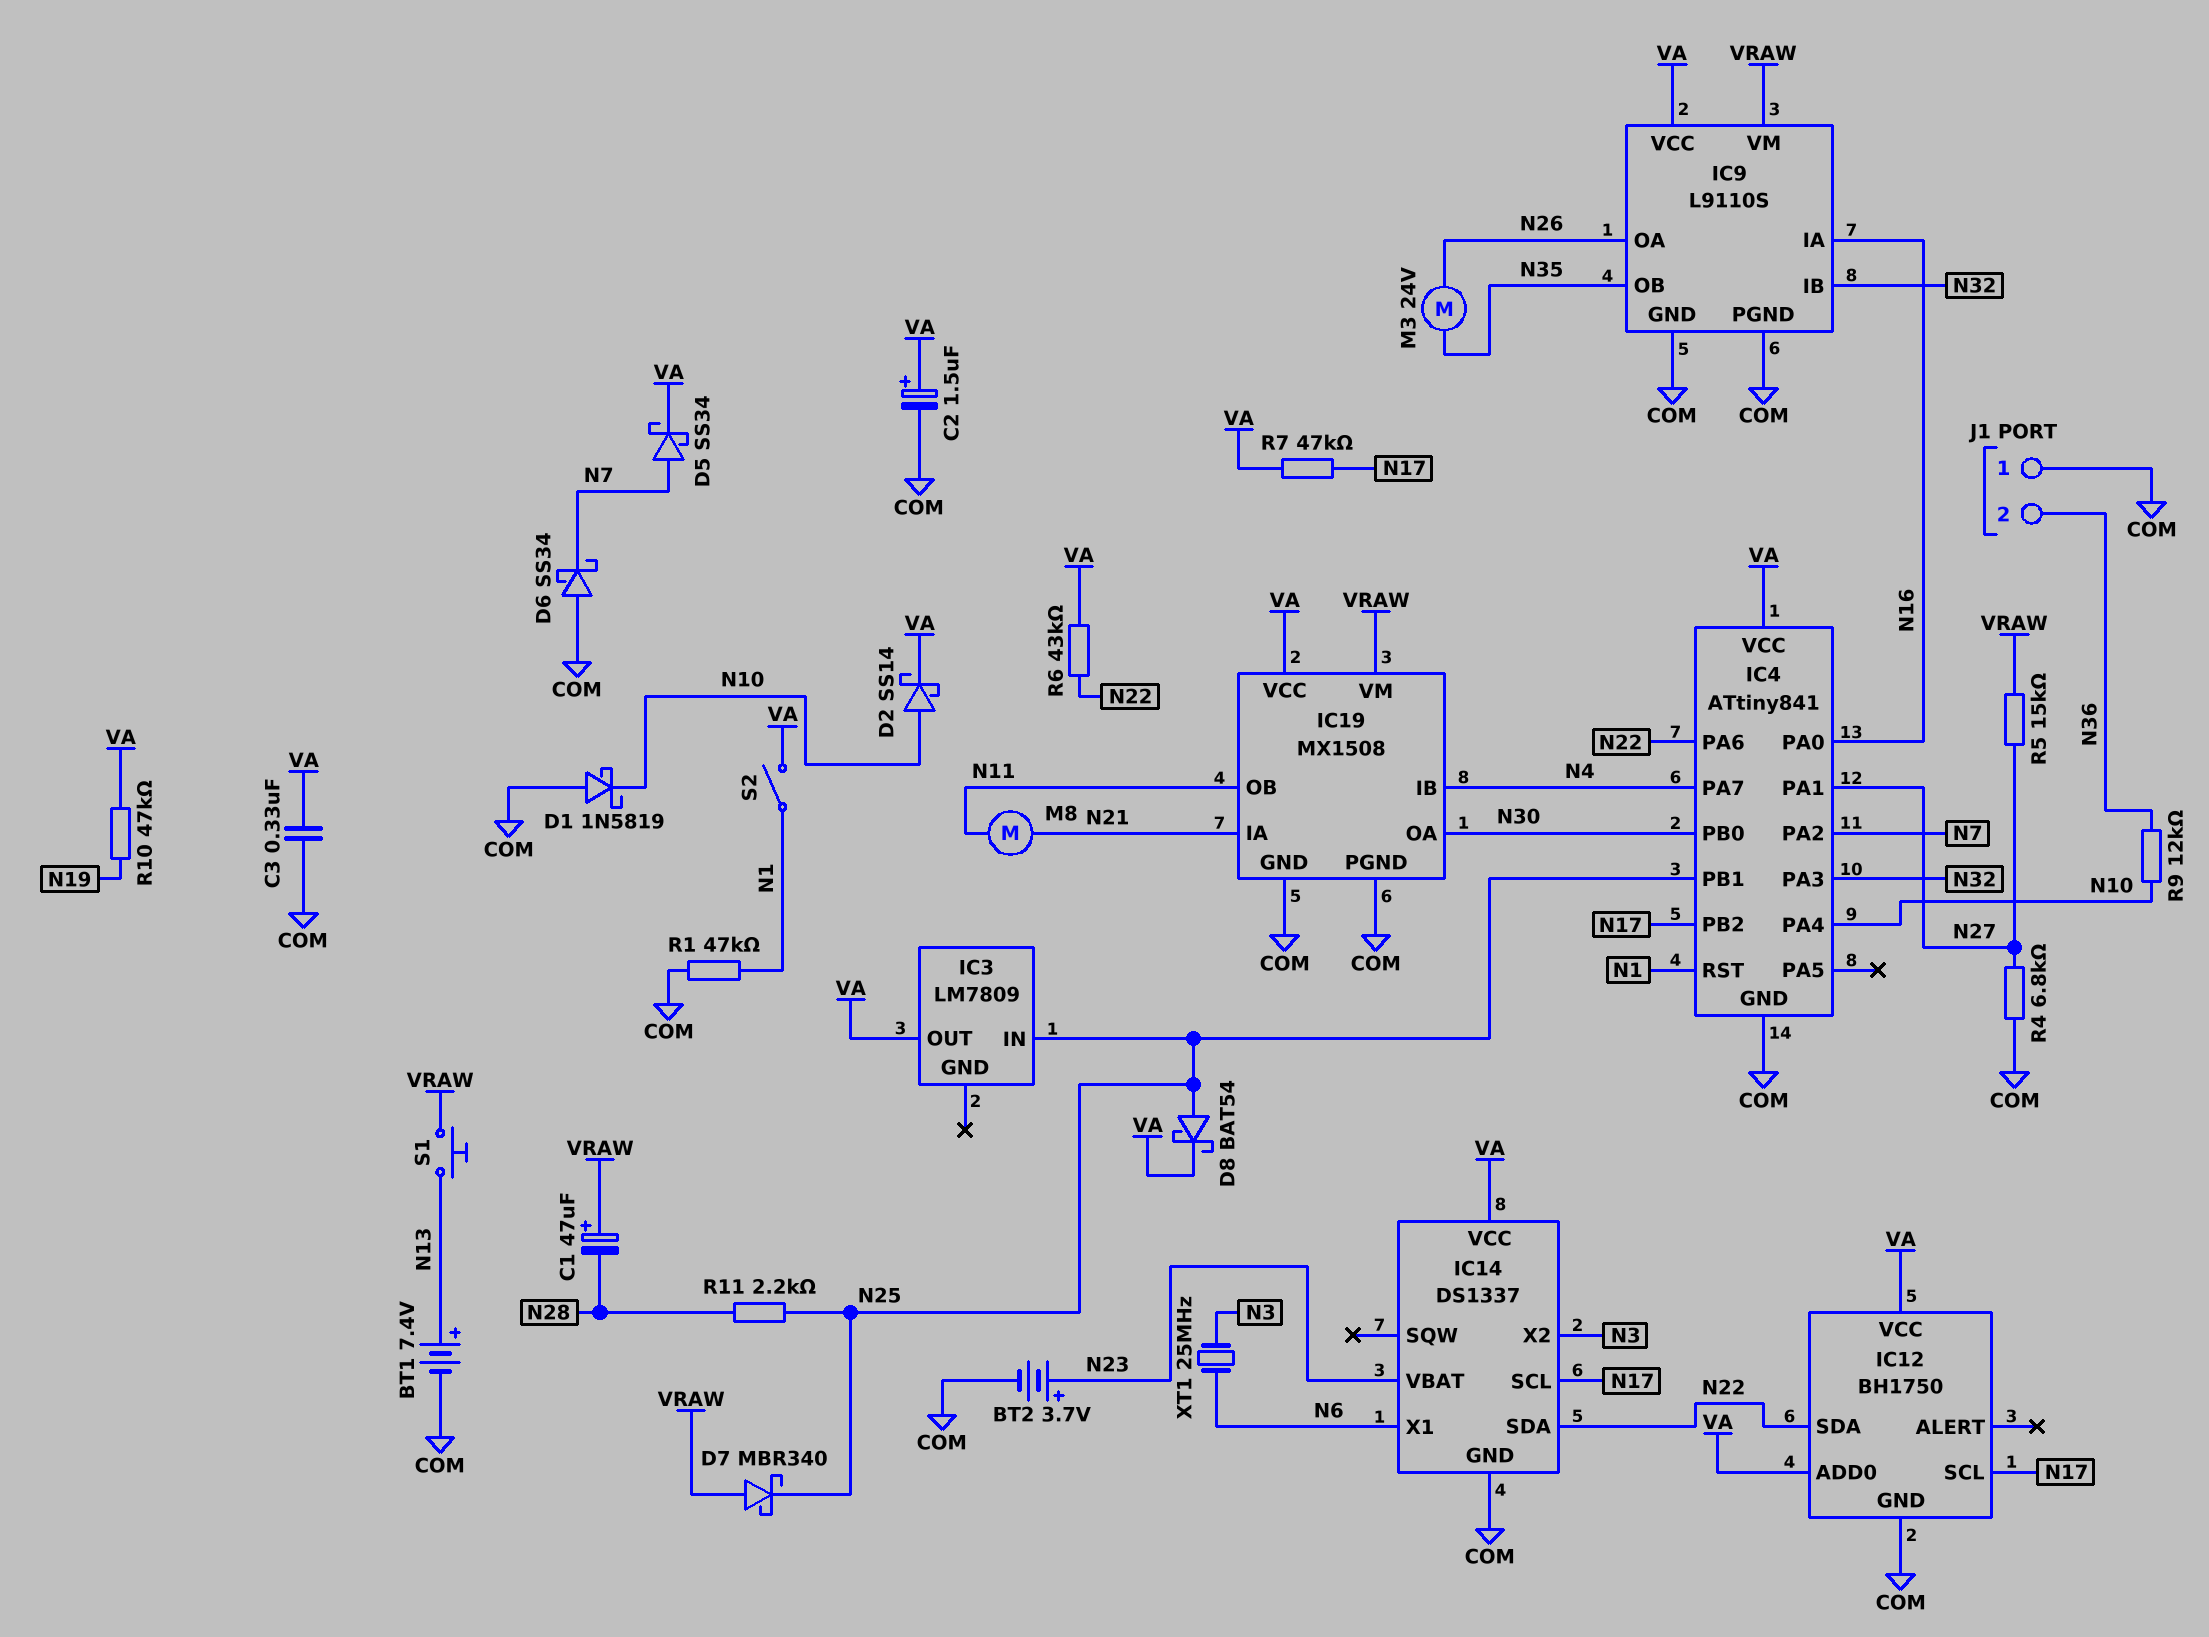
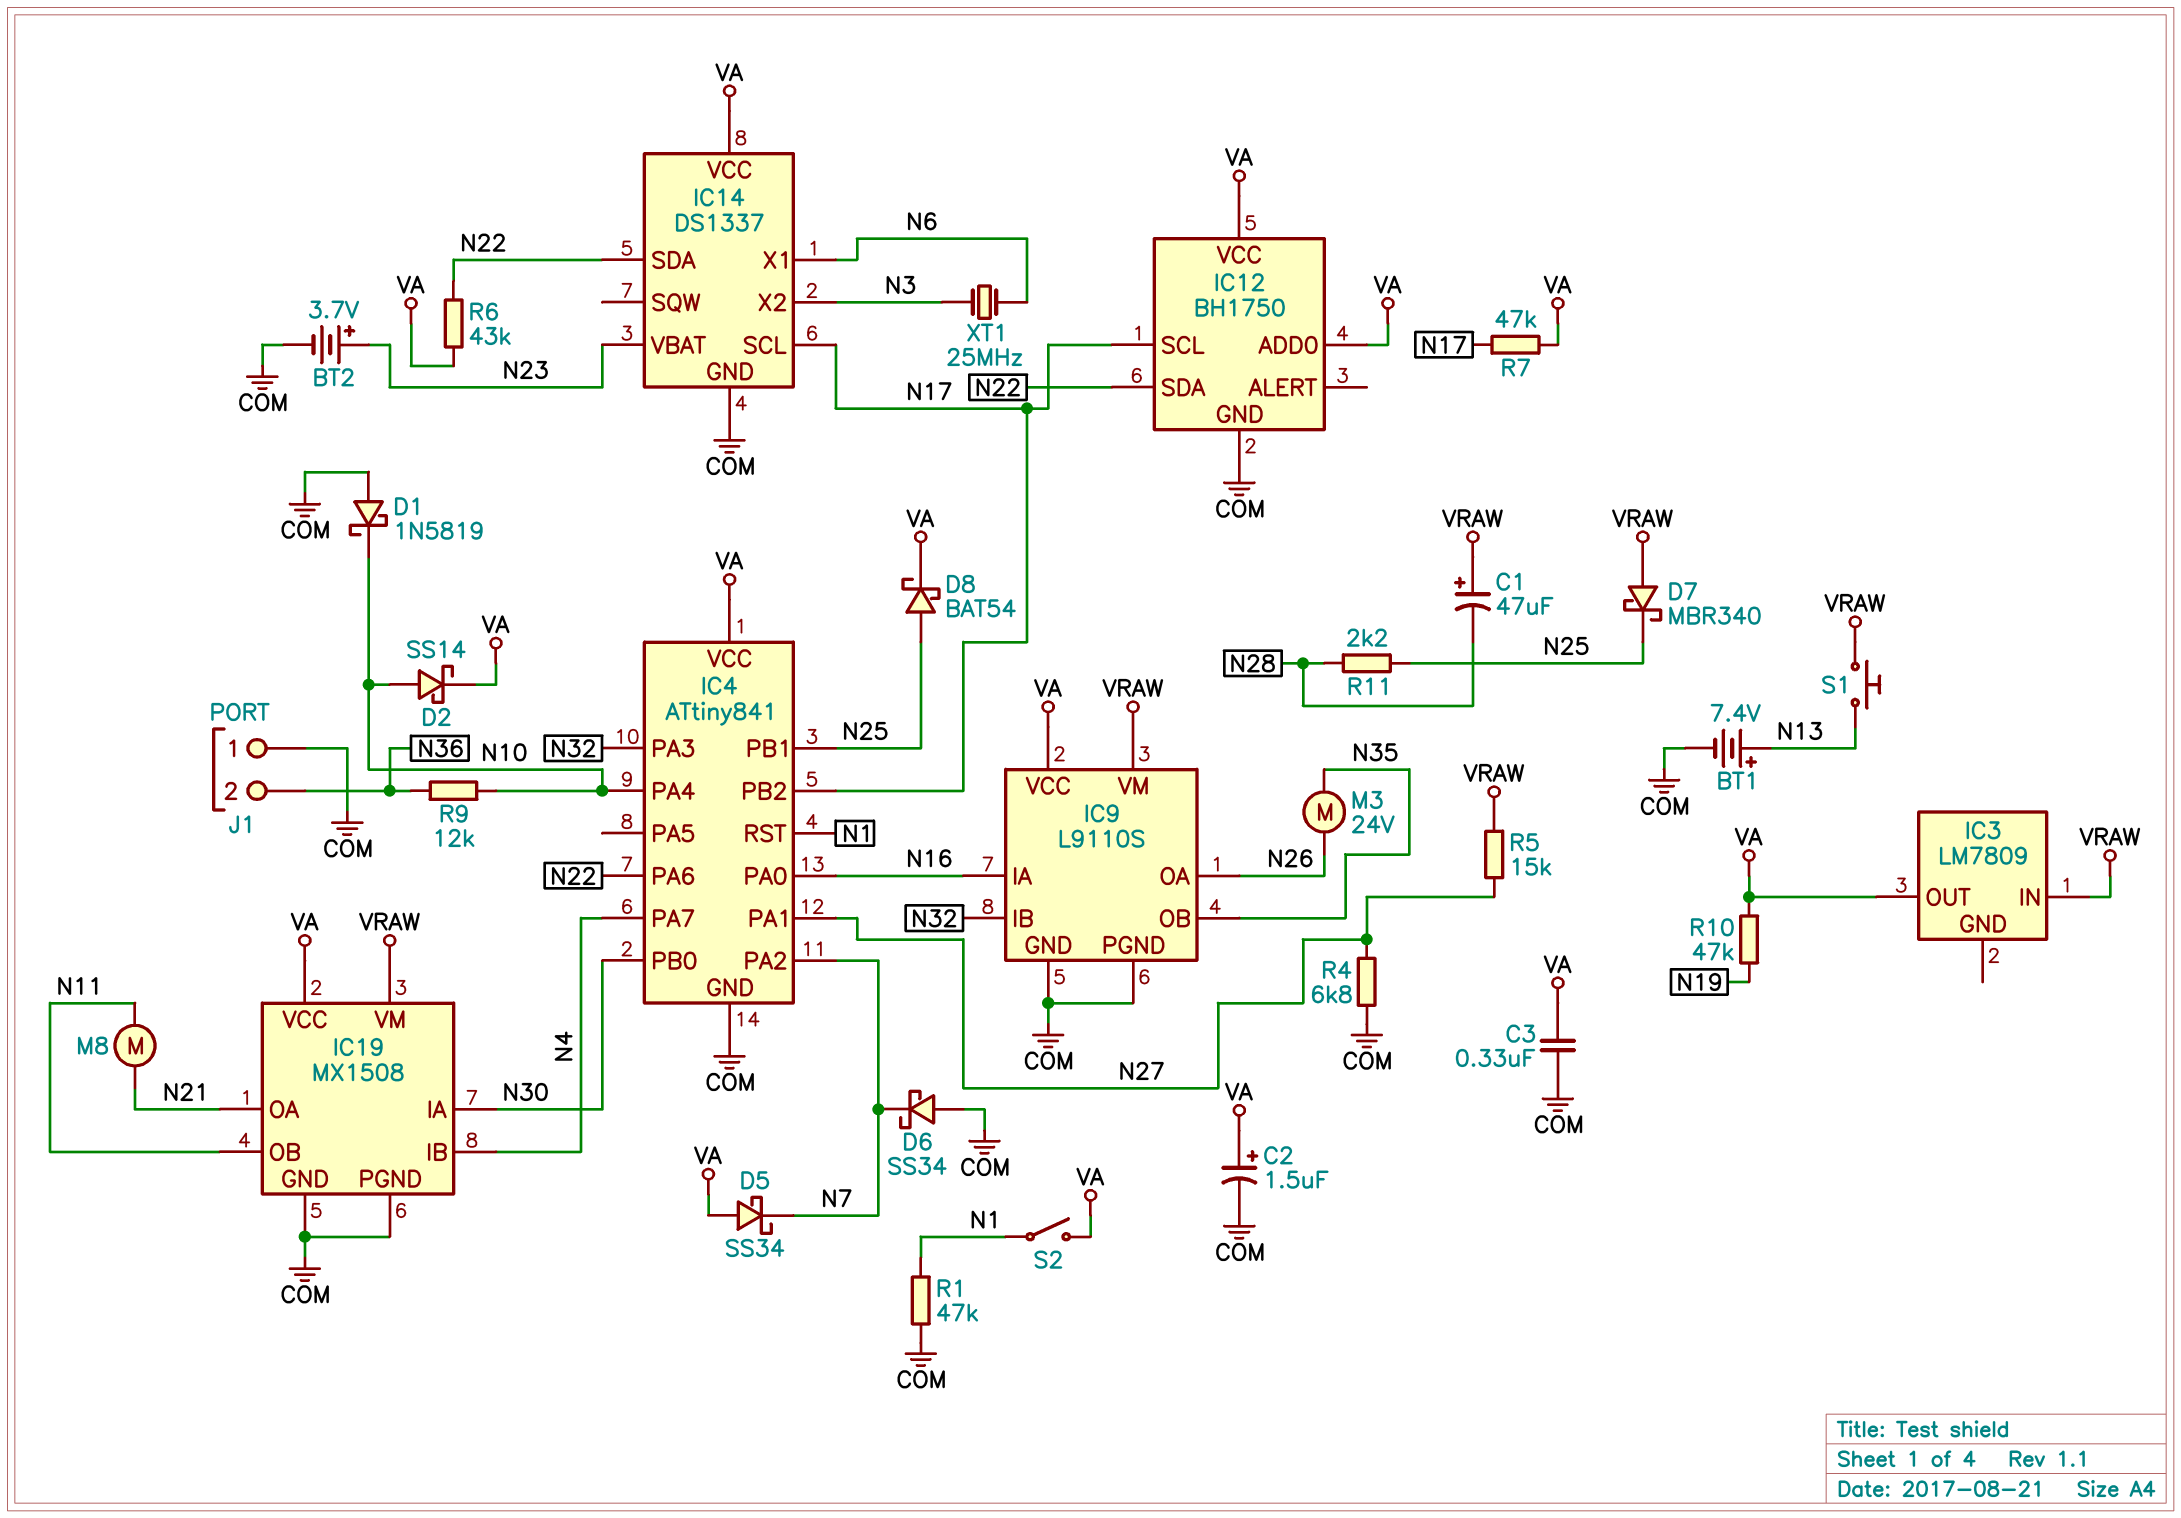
D5: schottky SS34 (A N7, K VA) -> schottky SS34 (A VA, K N7)
IC3 pin IN: N25 -> VRAW
IC19 pin IA: N21 -> N30
IC19 pin OA: N30 -> N21

